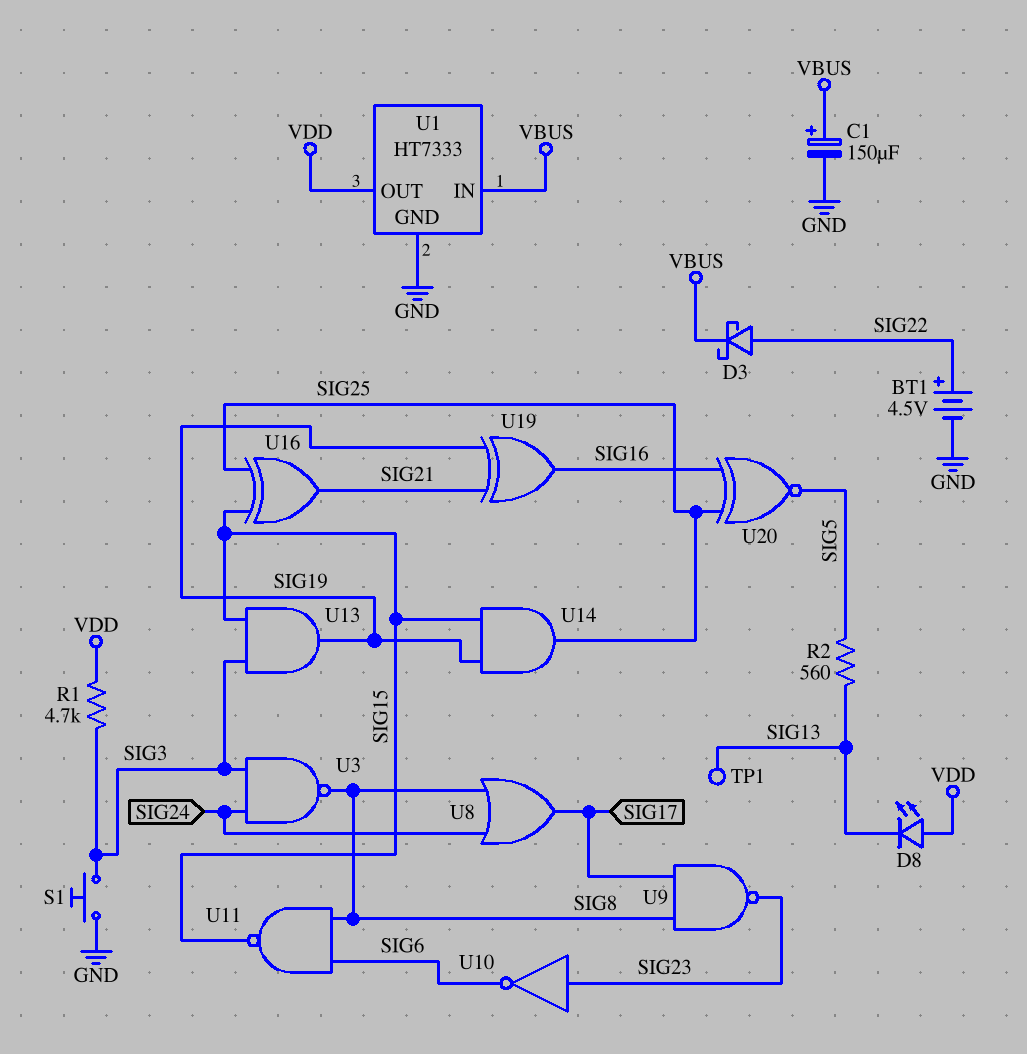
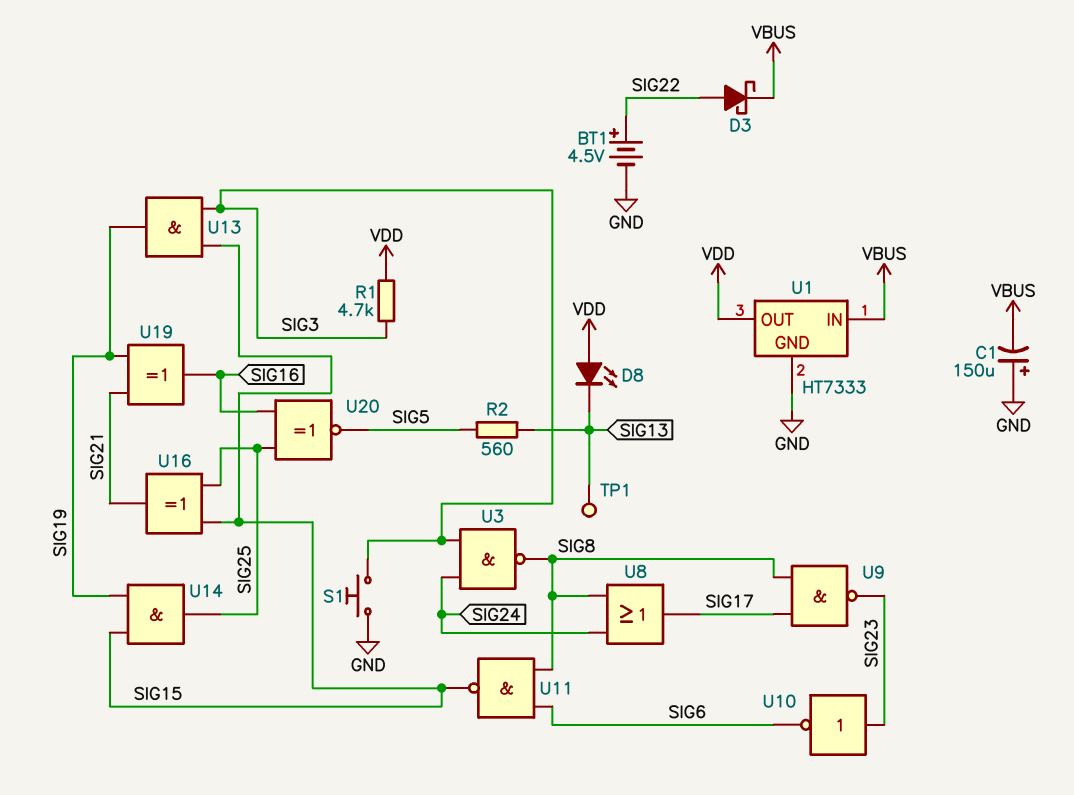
C1: 150uF (plus VBUS, minus GND) -> 150uF (plus GND, minus VBUS)

